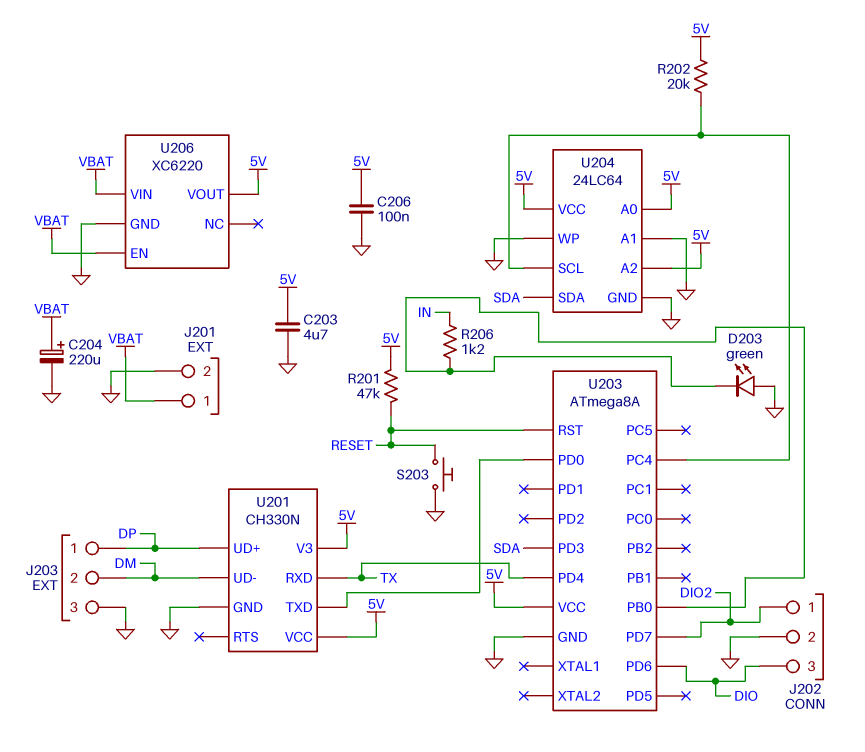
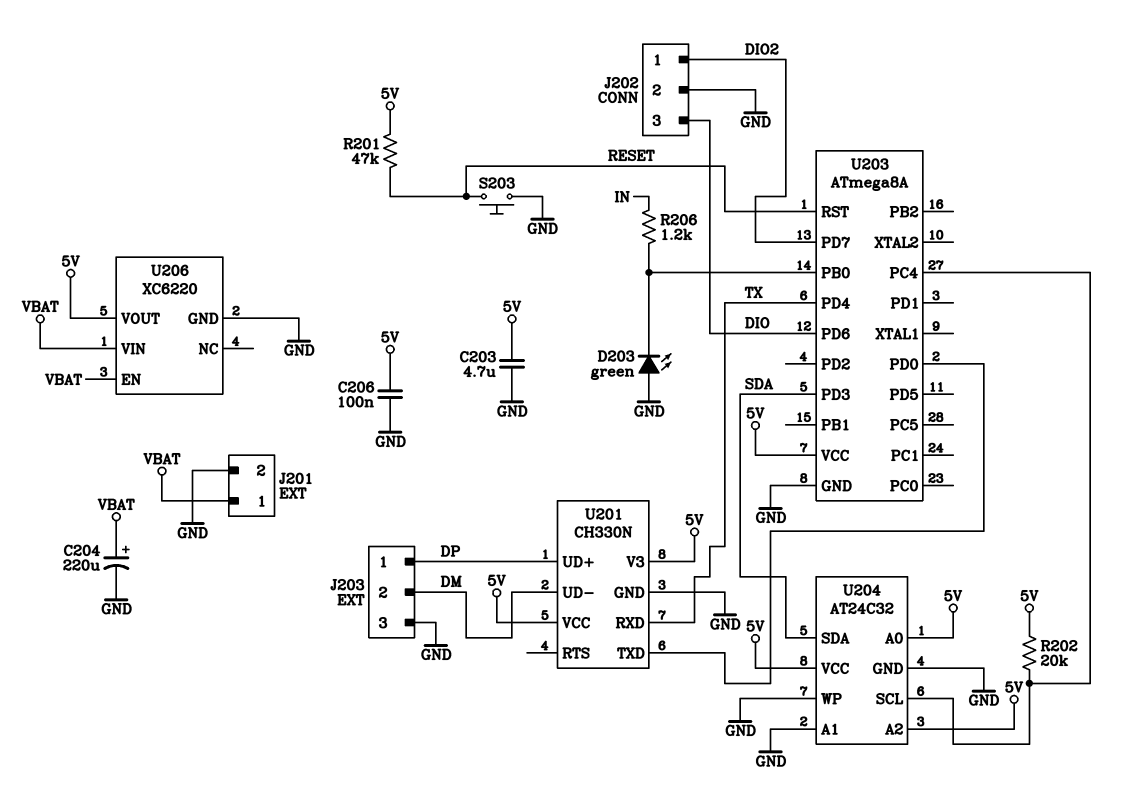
U204: 24LC64 -> AT24C32

